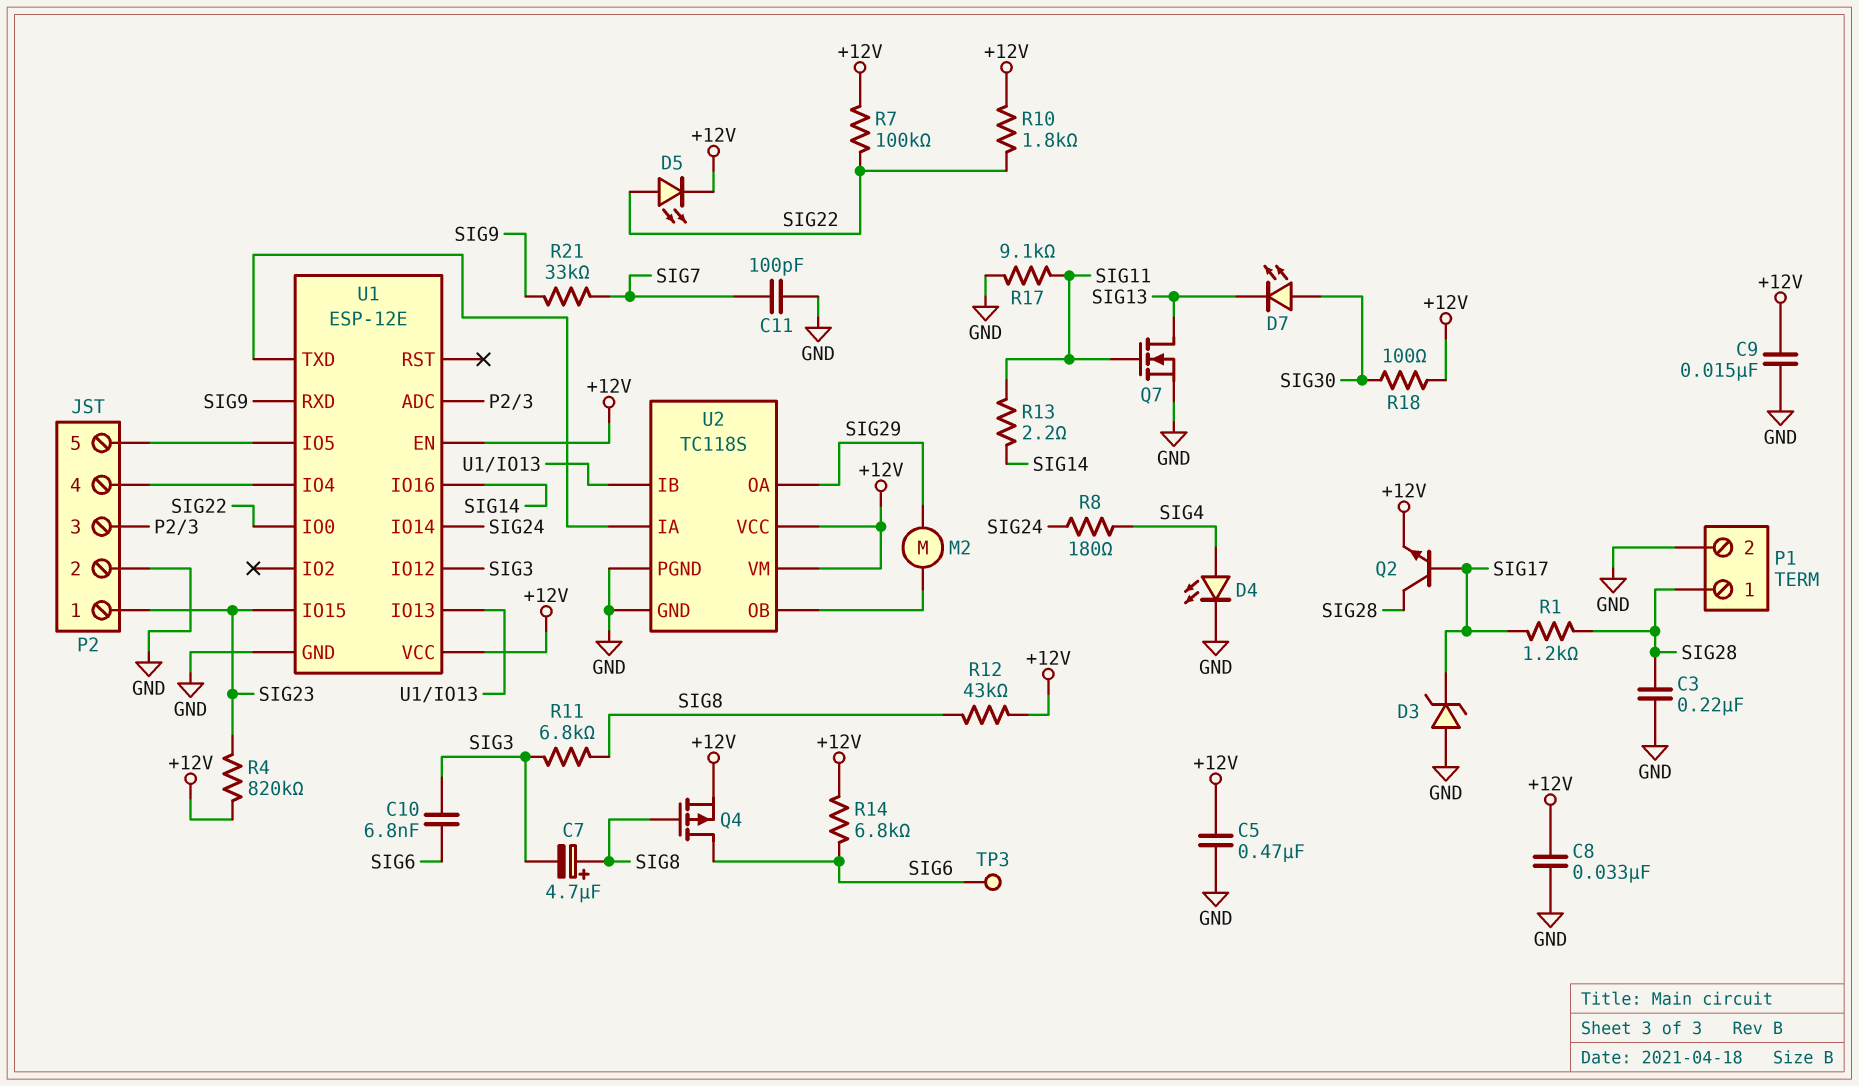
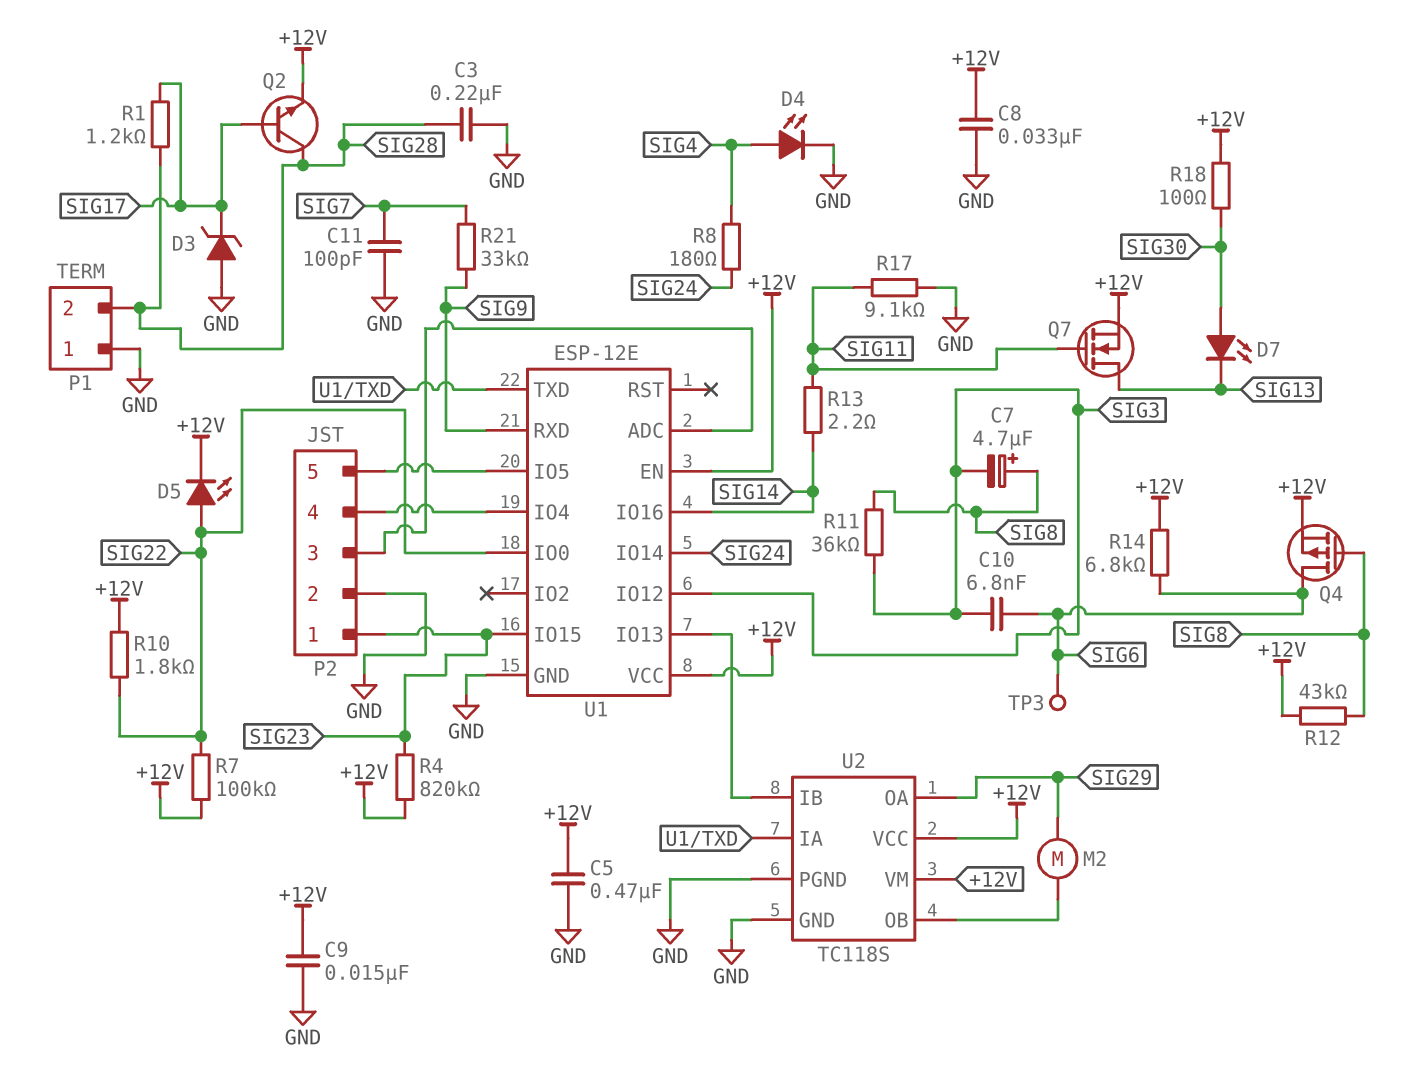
P1 pin 1: SIG28 -> GND
P1 pin 2: GND -> SIG28
Q7: NMOS (G SIG11, D SIG13, S GND) -> NMOS (G SIG11, D SIG13, S +12V)
R11: 6.8k (SIG3, SIG8) -> 36k (SIG3, SIG8)

